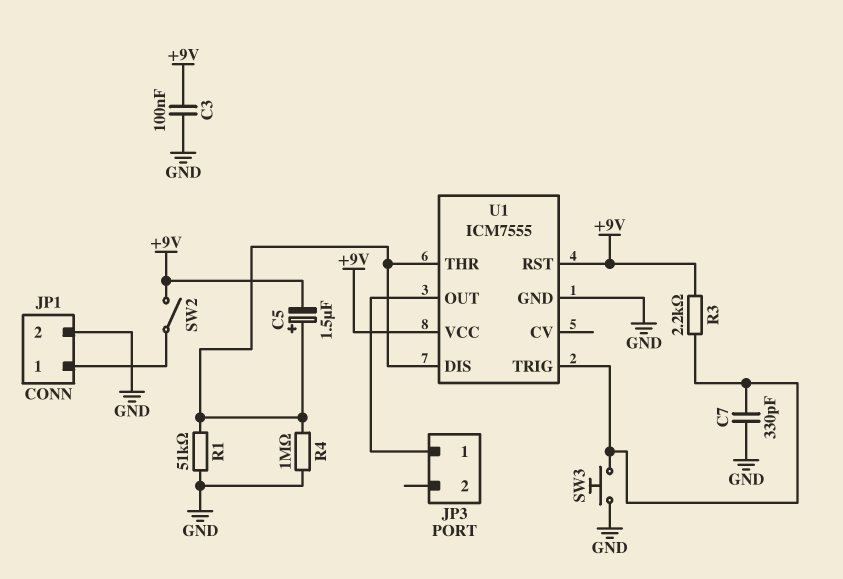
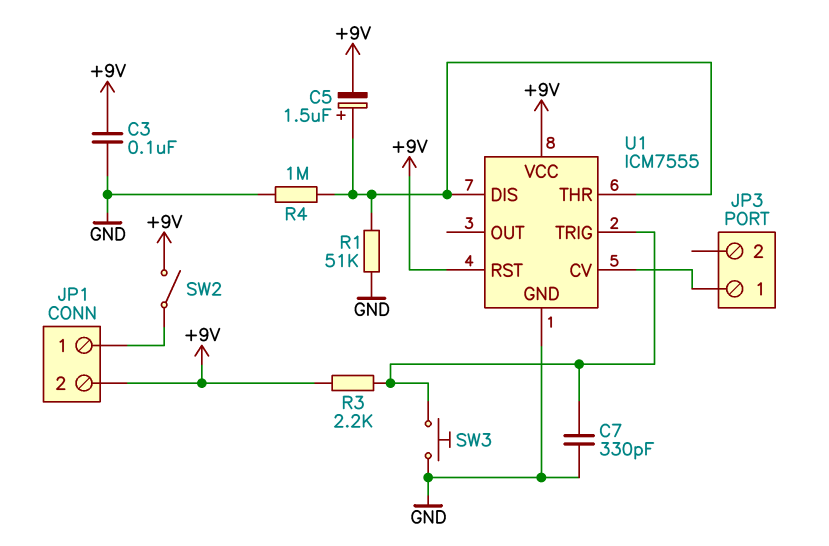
JP1 pin 2: GND -> +9V
U1 pin CV: none -> JP3/1
U1 pin OUT: JP3/1 -> none

